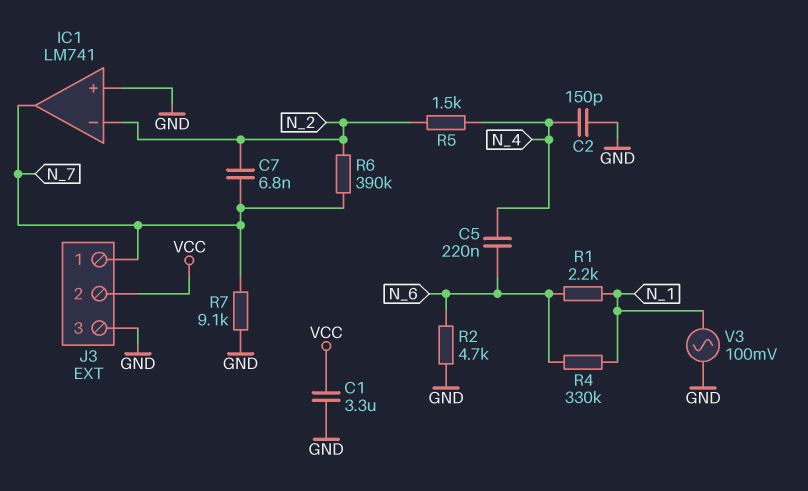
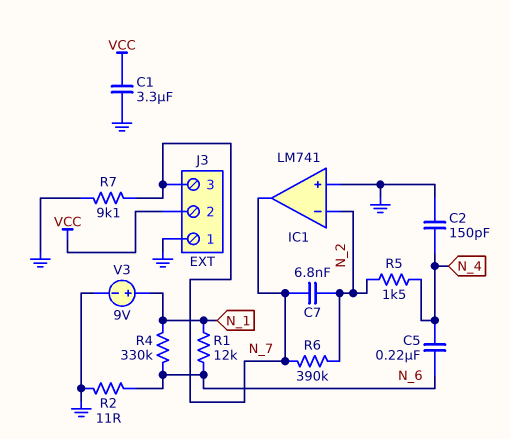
J3 pin 1: N_7 -> GND
J3 pin 3: GND -> N_7
R1: 2.2k (N_1, N_6) -> 12k (N_1, N_6)
R2: 4.7k (GND, N_6) -> 11 (GND, N_6)
V3: AC 100mV (GND, N_1) -> 9V (plus N_1, minus GND)

